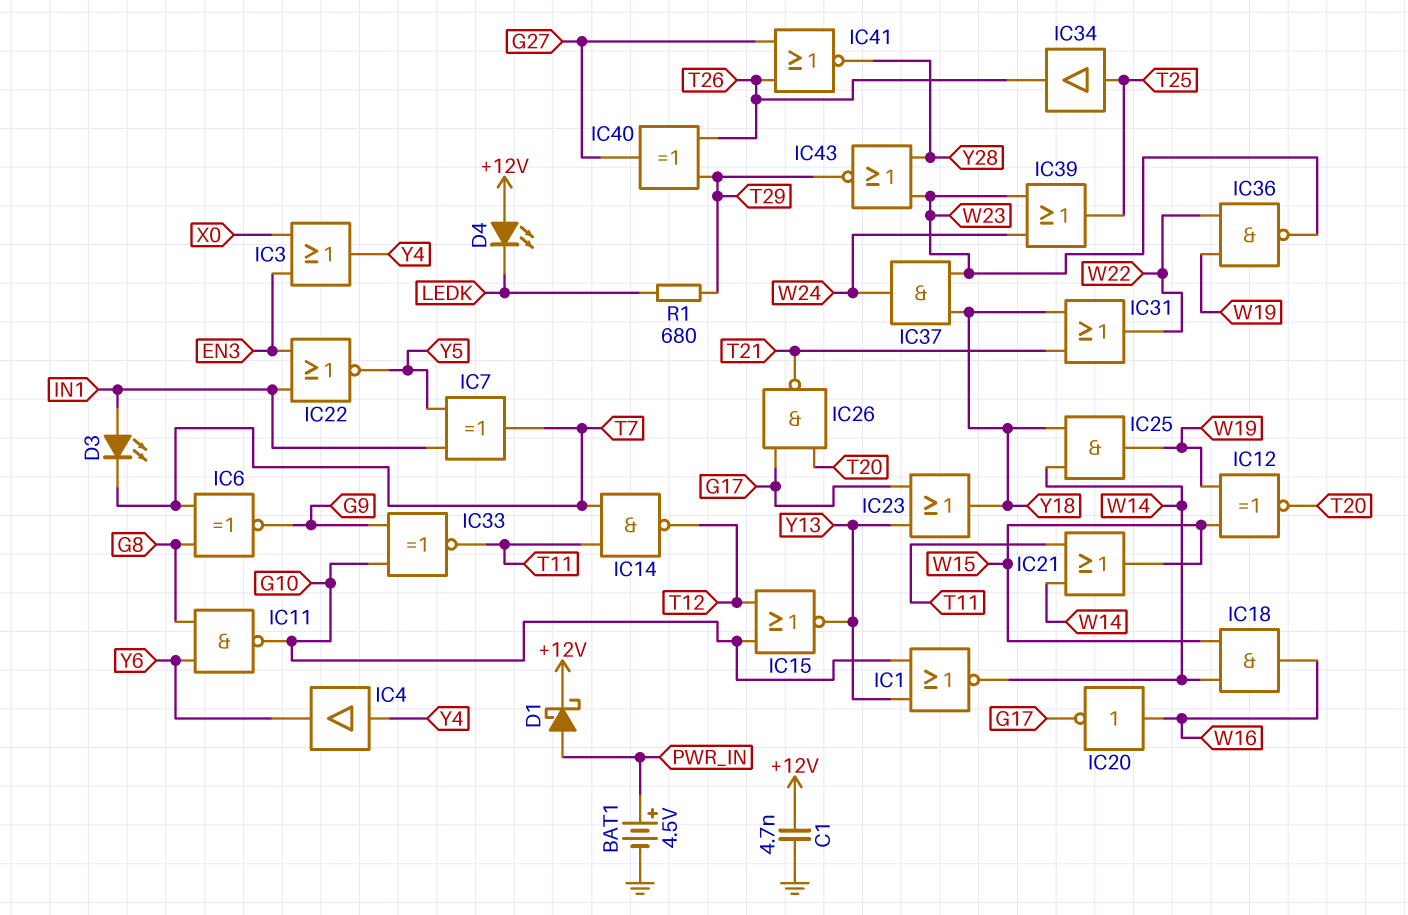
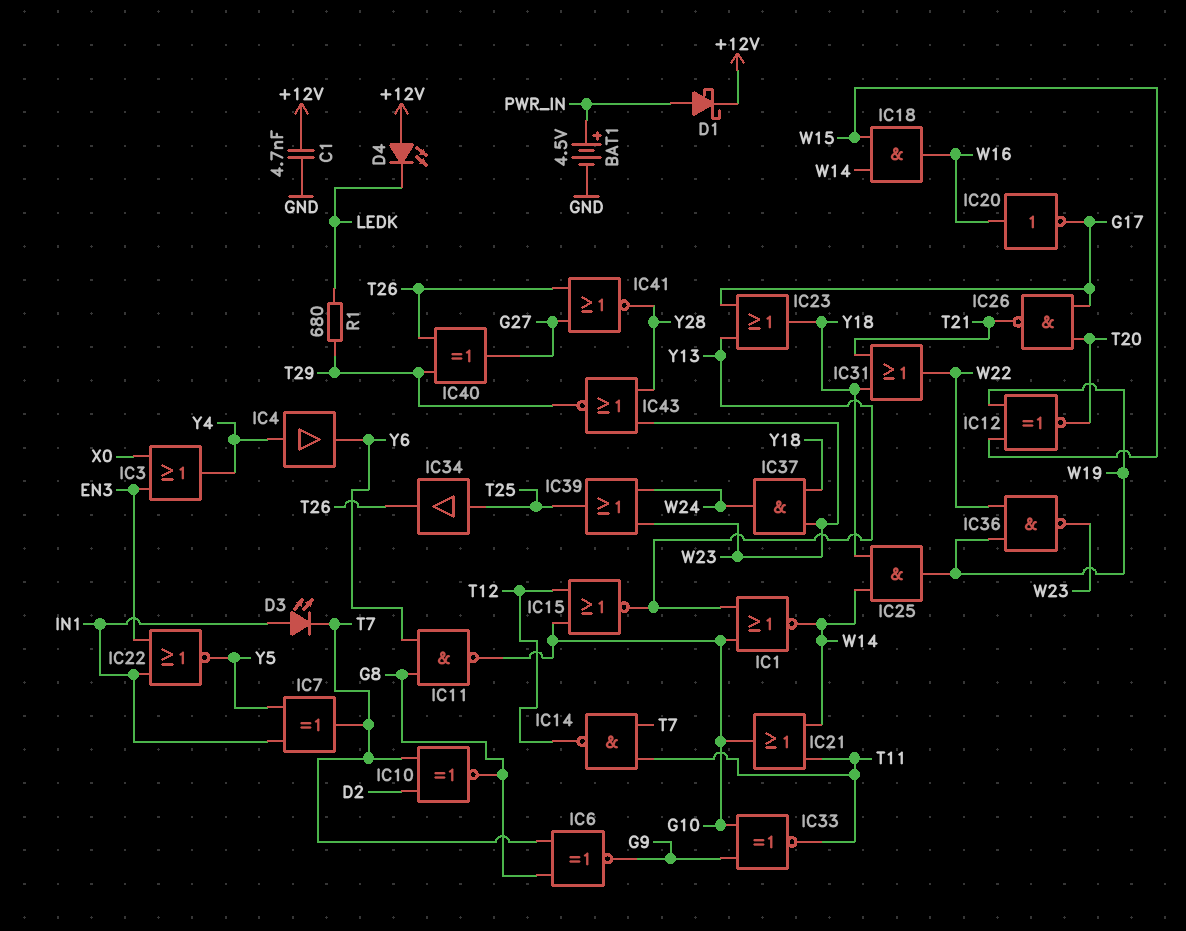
IC10: none -> XNOR (in D2, in T7, out G8)
IC21: OR (in T11, in W14, out W15) -> OR (in T11, in W14, out G10)

